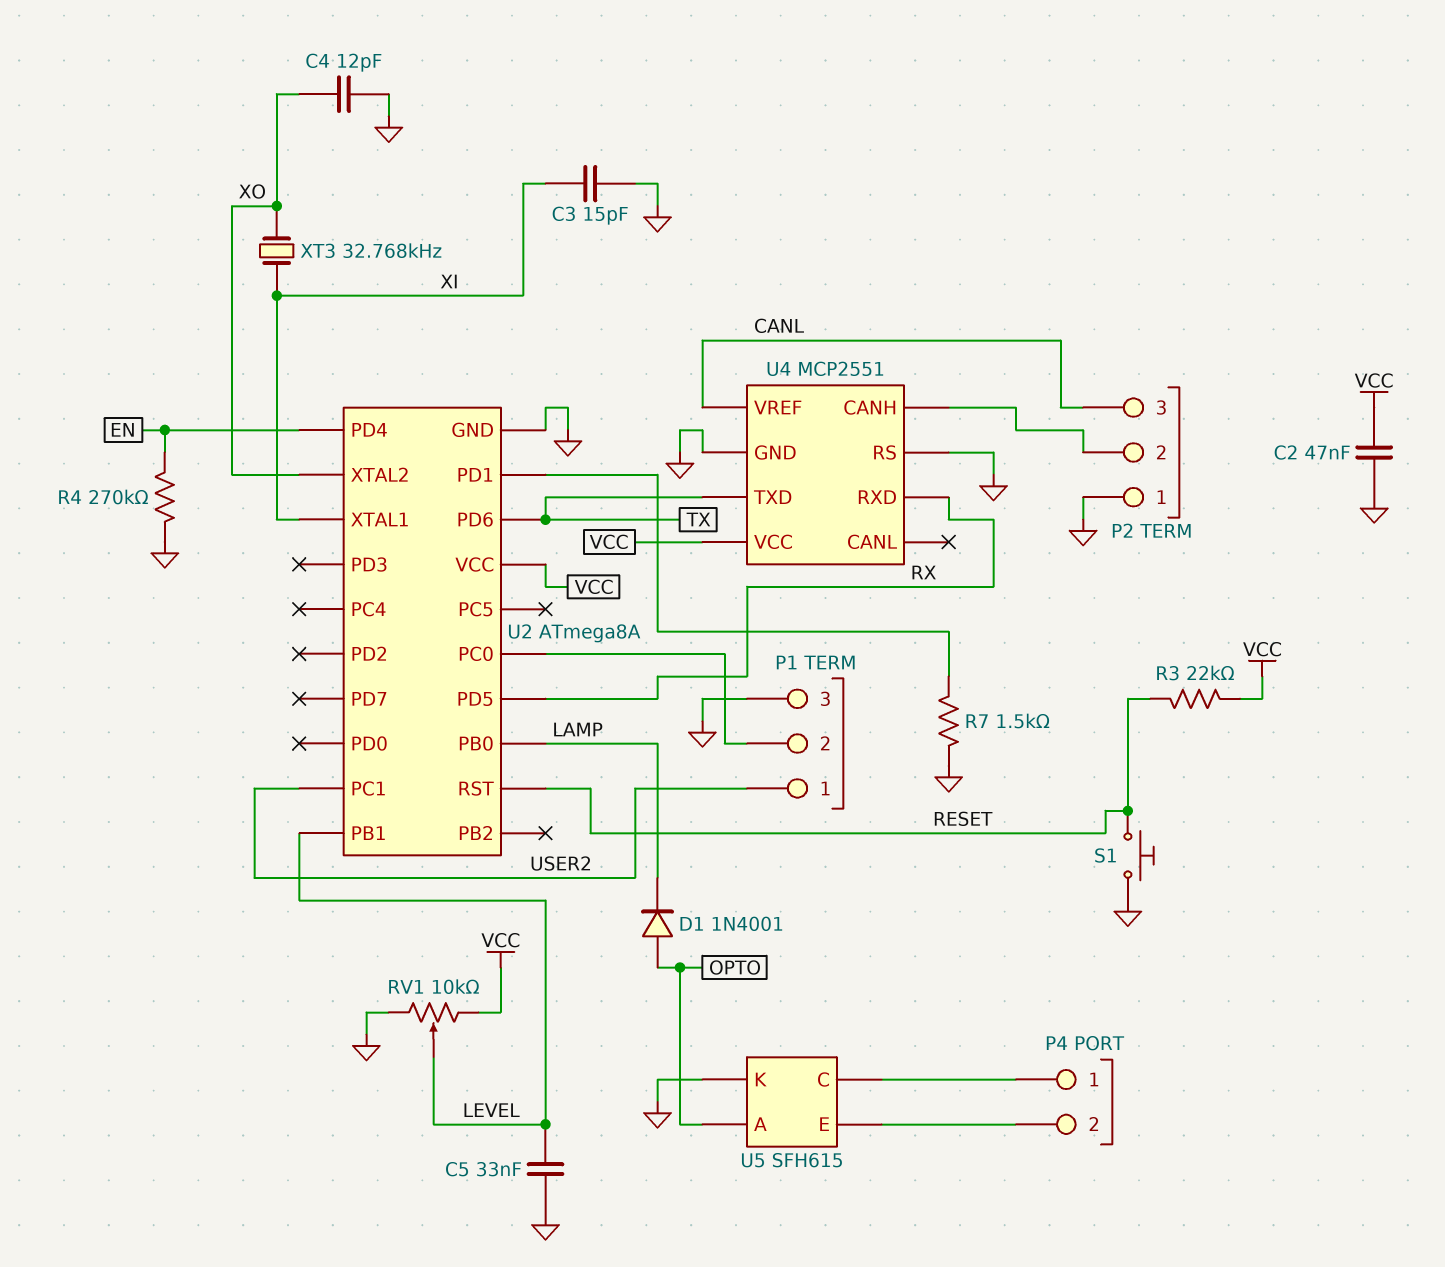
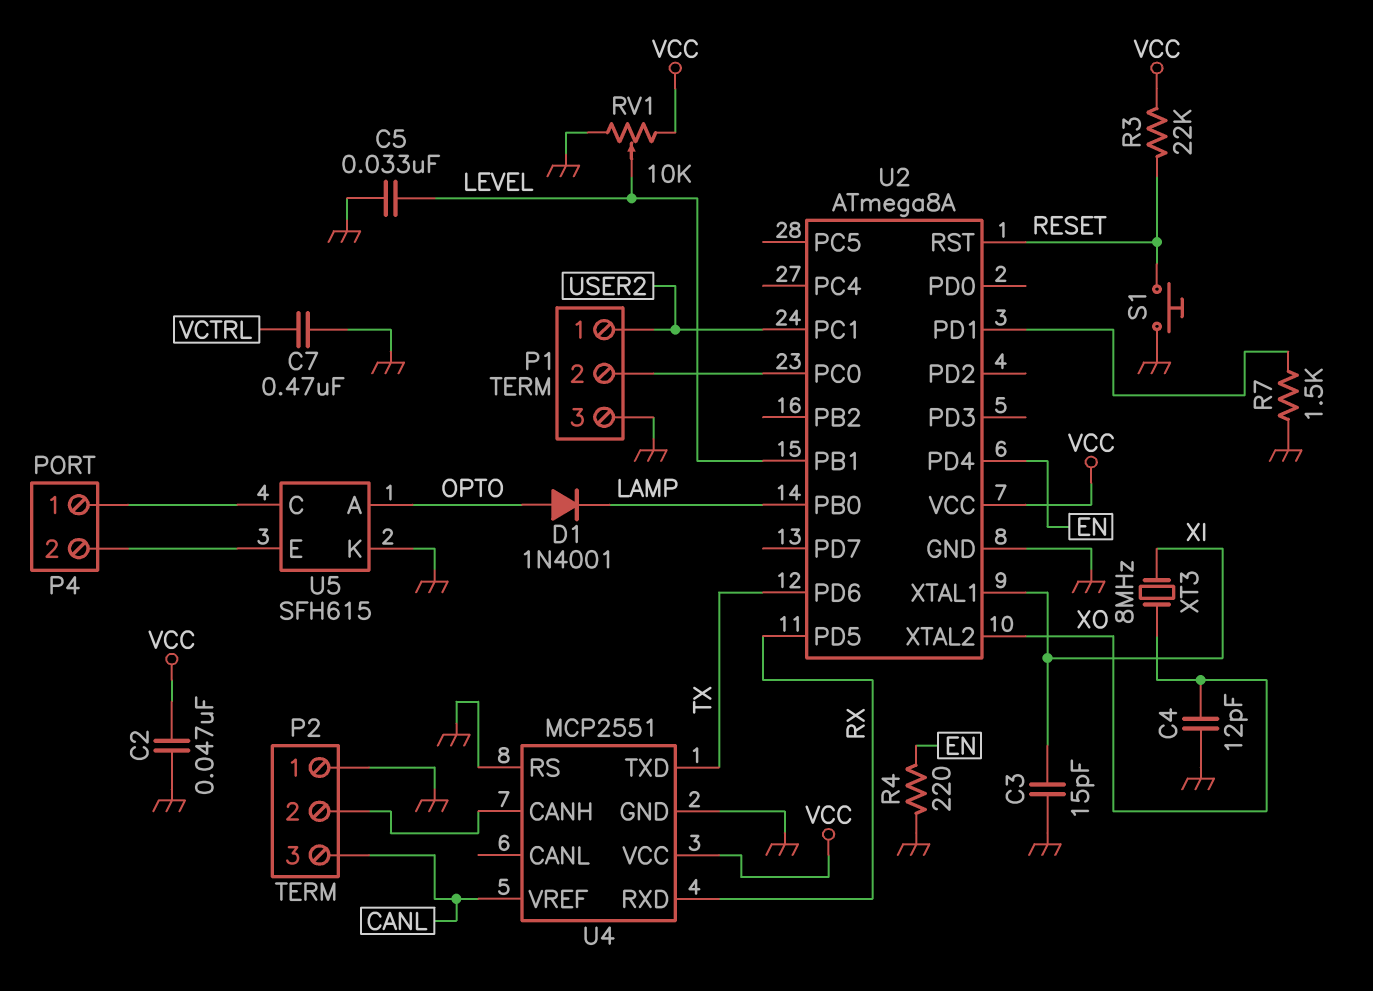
C7: none -> 470nF (GND, VCTRL)
R4: 270k (EN, GND) -> 220 (EN, GND)
XT3: 32.768kHz (XI, XO) -> 8MHz (XI, XO)

